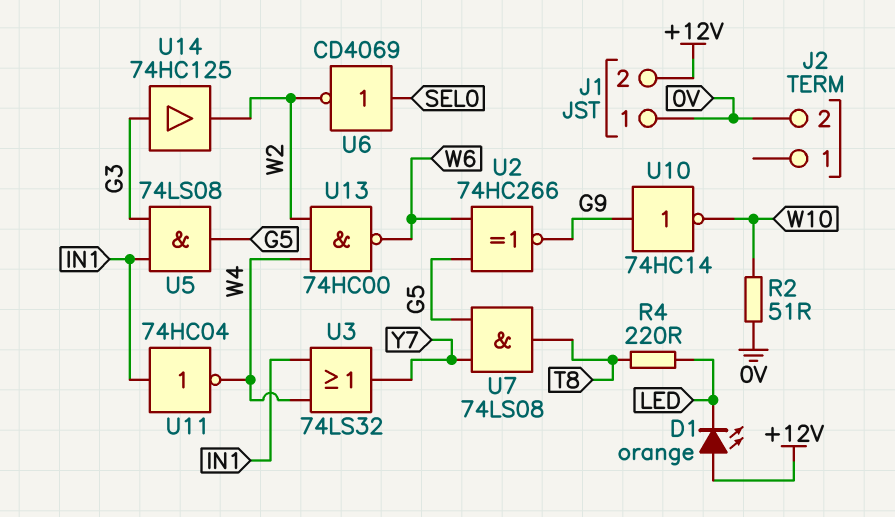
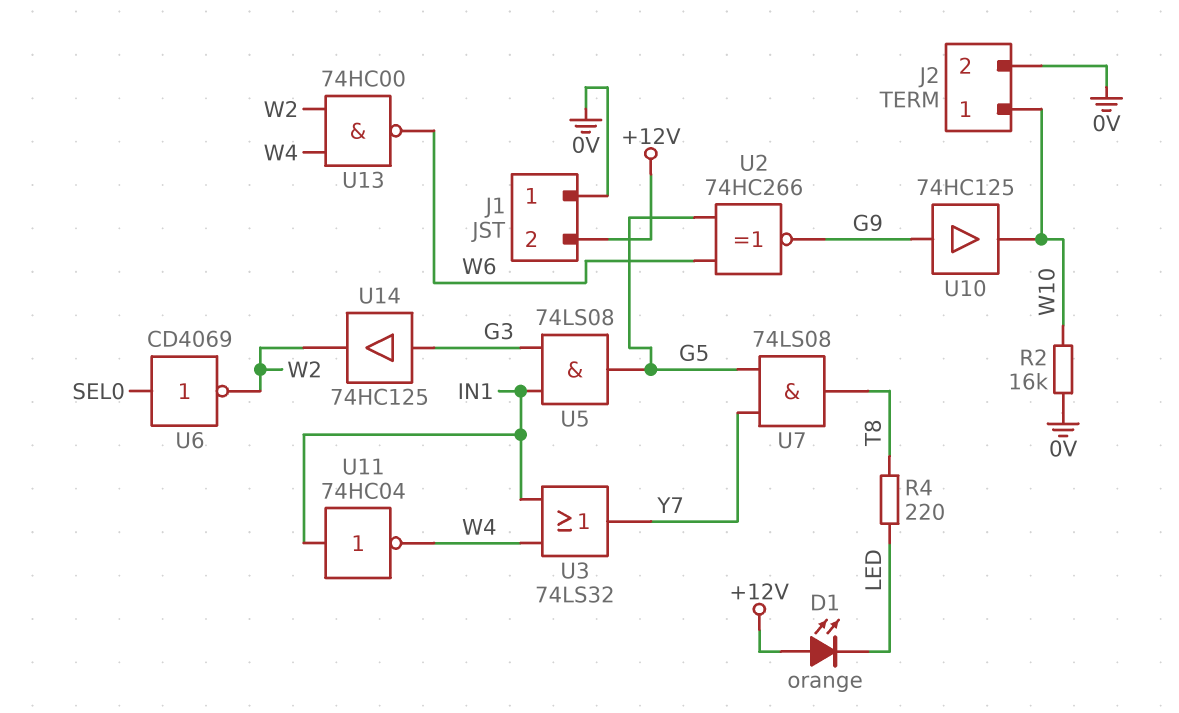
J2 pin 1: none -> W10
R2: 51 (0V, W10) -> 16k (0V, W10)
U10: NOT 74HC14 (in G9, out W10) -> buffer 74HC125 (in G9, out W10)

